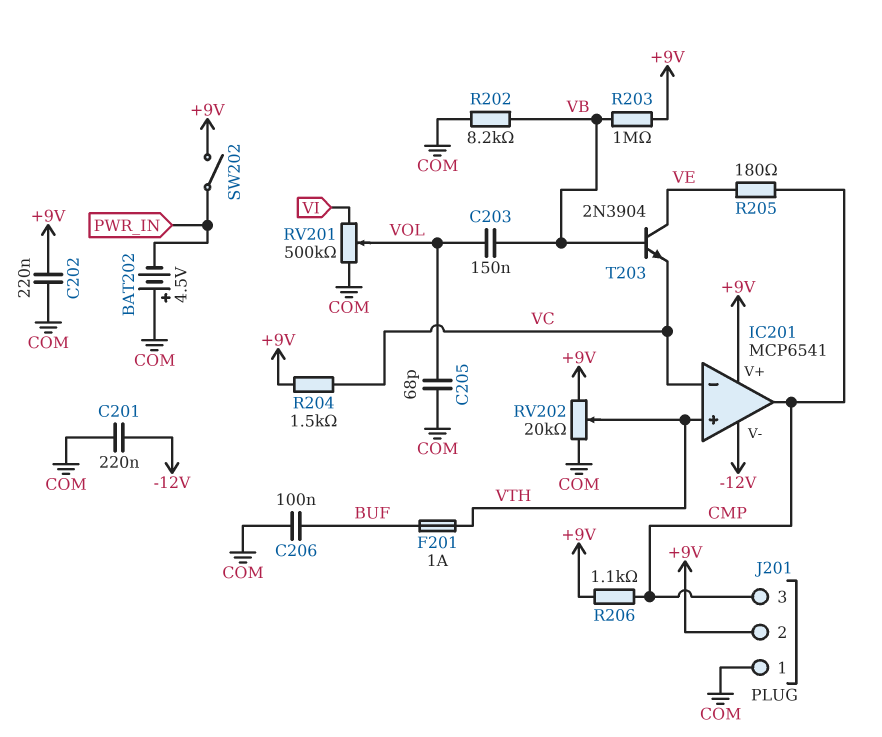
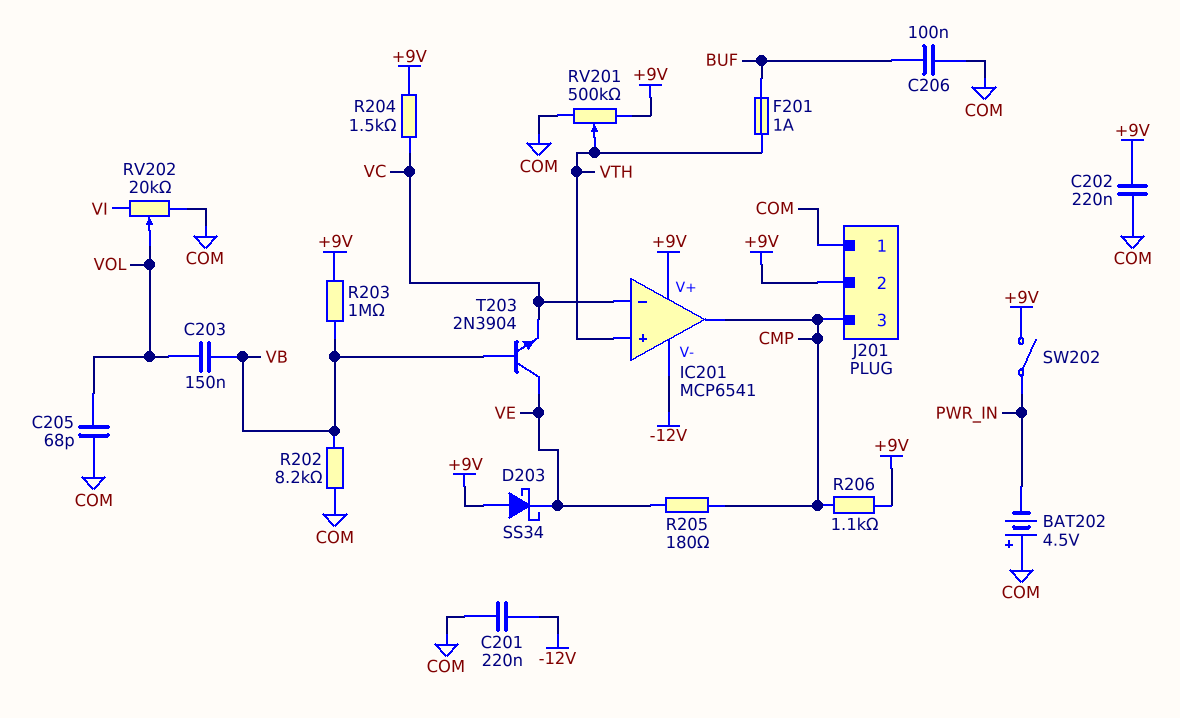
D203: none -> schottky SS34 (A +9V, K VE)
RV201: 500k (COM, VI, wiper VOL) -> 500k (+9V, COM, wiper VTH)
RV202: 20k (+9V, COM, wiper VTH) -> 20k (COM, VI, wiper VOL)

